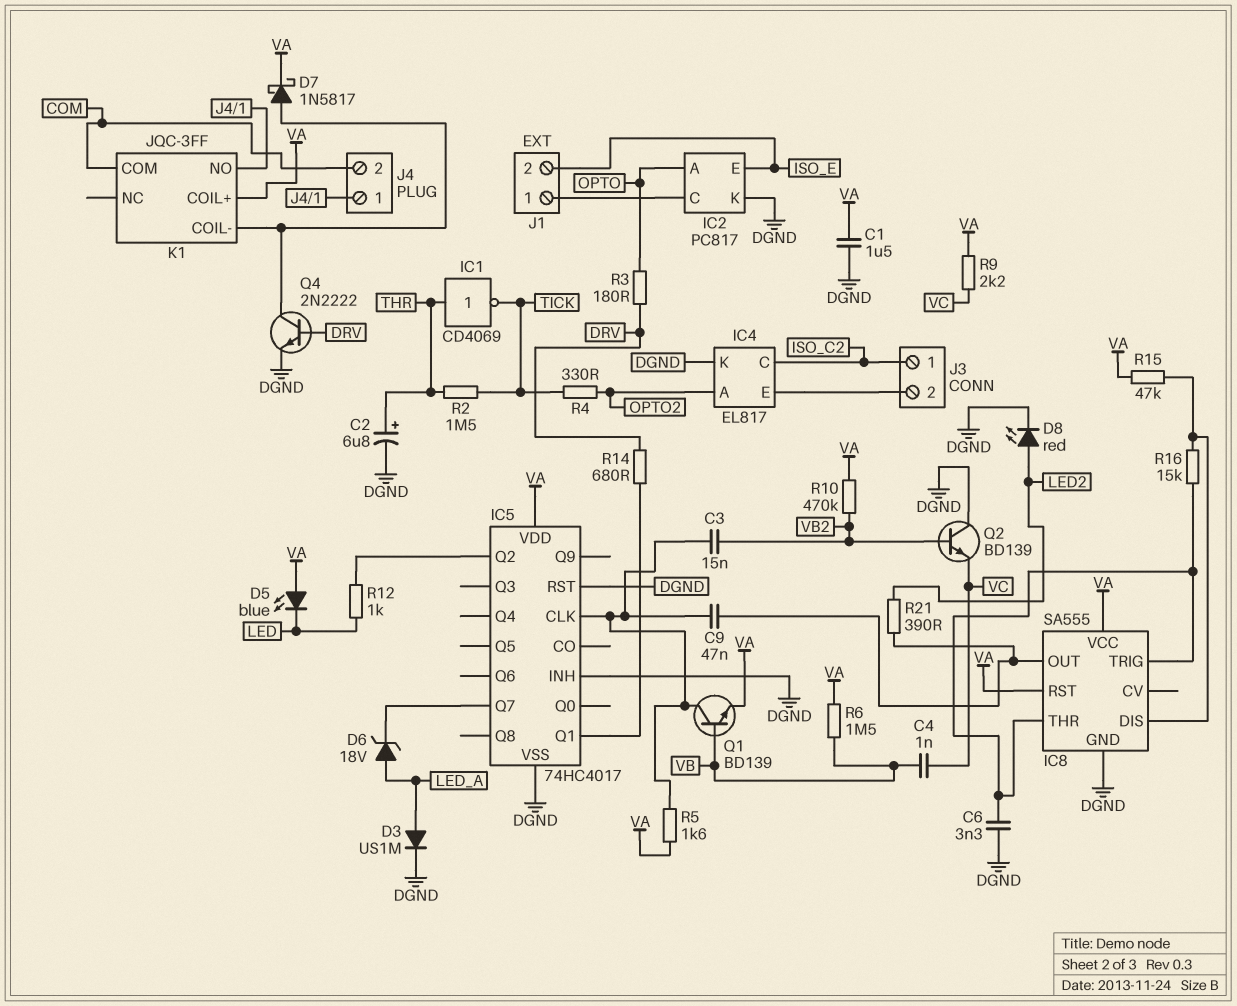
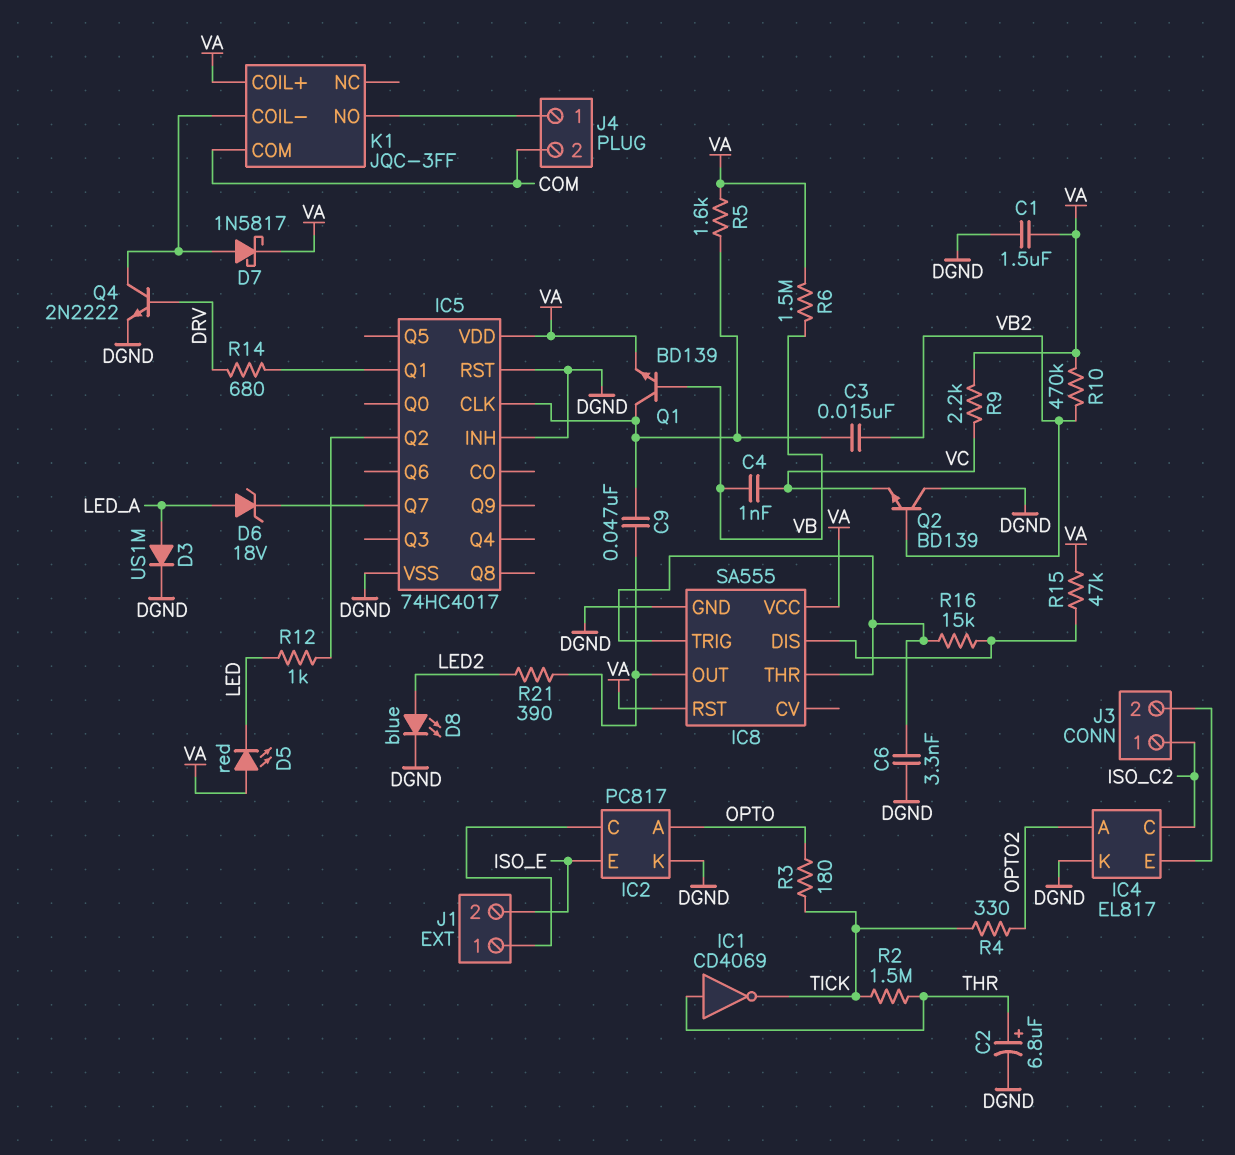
D5: LED blue (A VA, K LED) -> LED red (A VA, K LED)
D8: LED red (A LED2, K DGND) -> LED blue (A LED2, K DGND)
R3: 180 (DRV, OPTO) -> 180 (OPTO, TICK)

